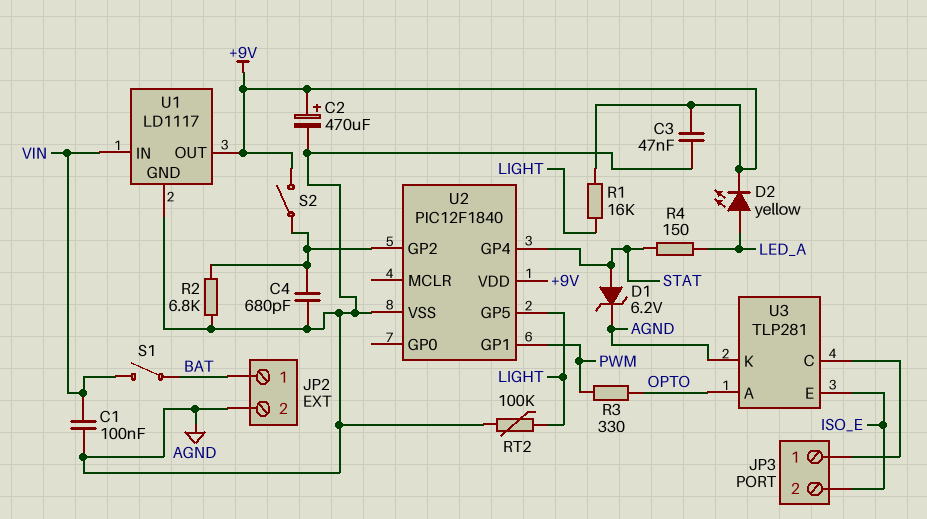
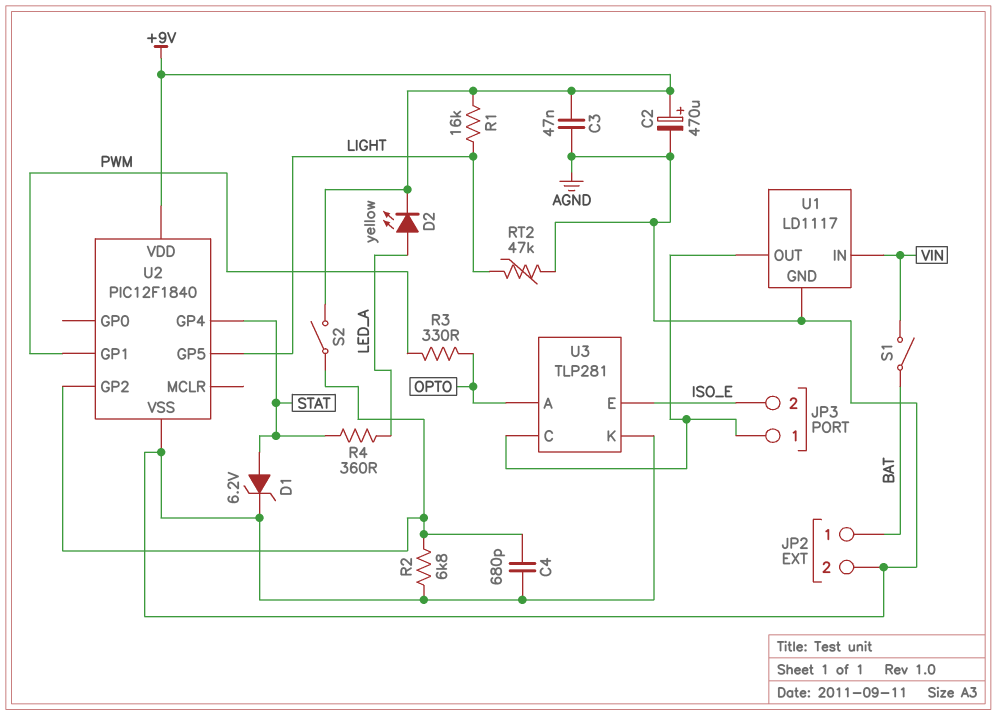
C1: 100nF (AGND, VIN) -> none
R4: 150 (LED_A, STAT) -> 360 (LED_A, STAT)
RT2: 100k (AGND, LIGHT) -> 47k (AGND, LIGHT)
U1 pin OUT: +9V -> JP3/1

